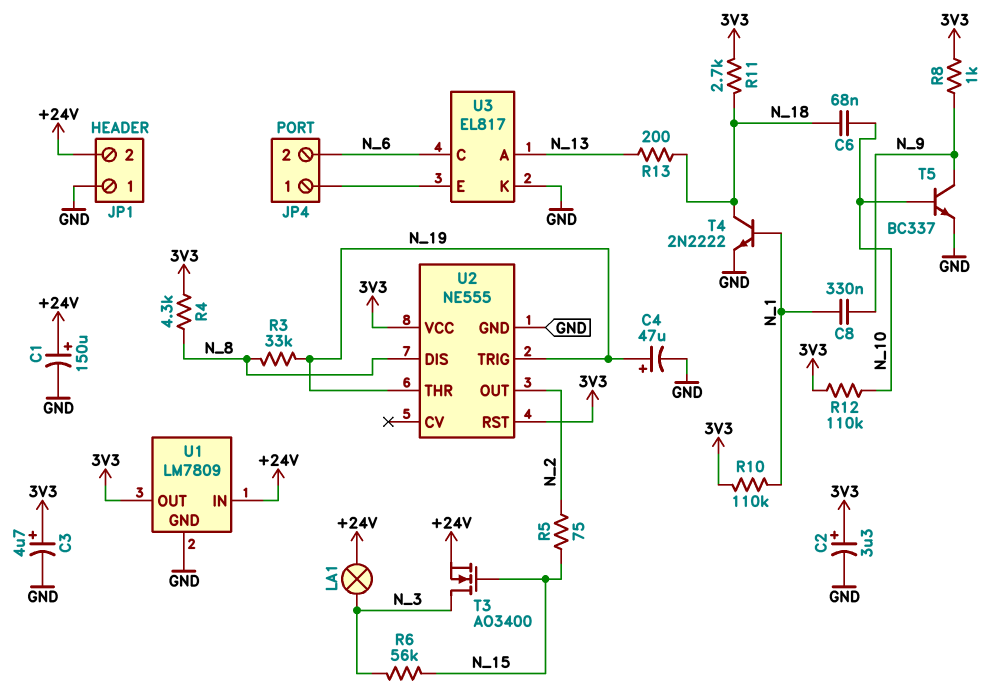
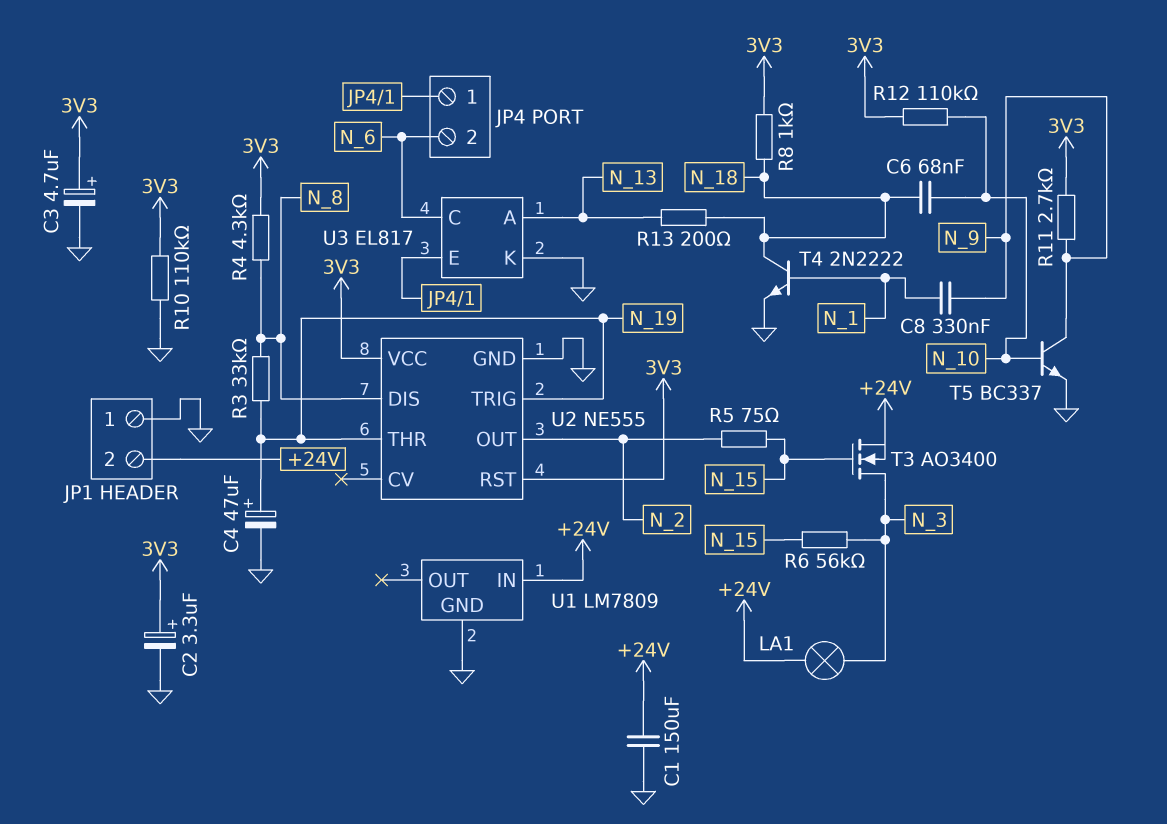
C1: 150uF (plus +24V, minus GND) -> 150uF (+24V, GND)
R8: 1k (3V3, N_9) -> 1k (3V3, N_18)
R10: 110k (3V3, N_1) -> 110k (3V3, GND)
R11: 2.7k (3V3, N_18) -> 2.7k (3V3, N_9)
U1 pin OUT: 3V3 -> none

